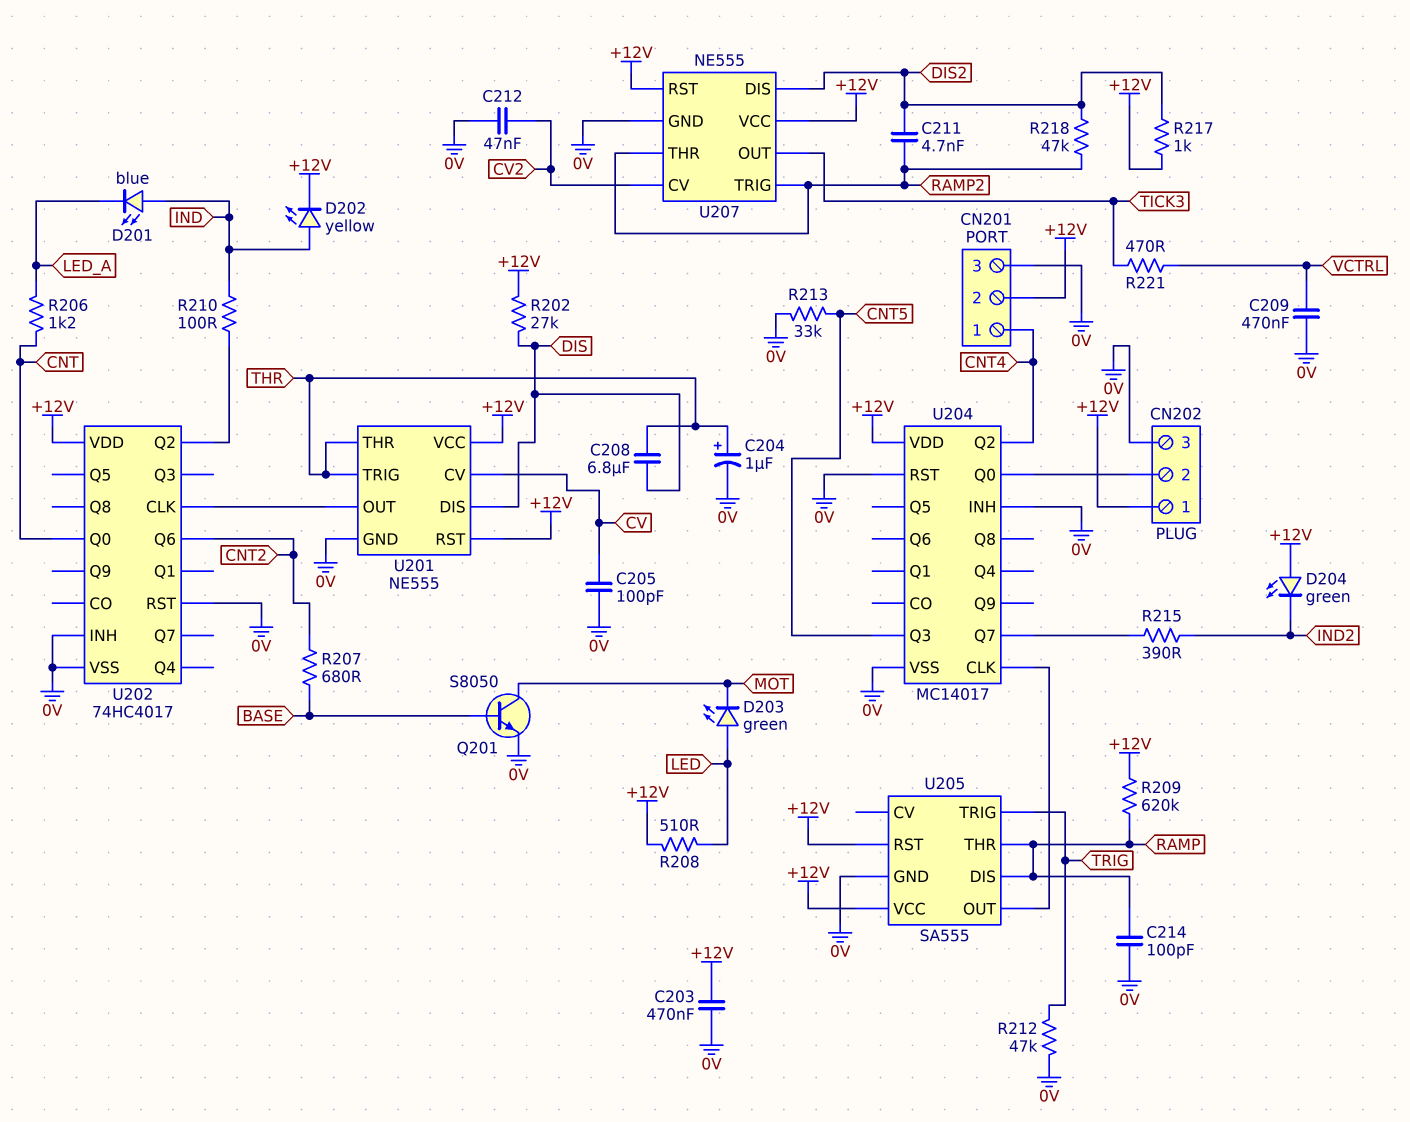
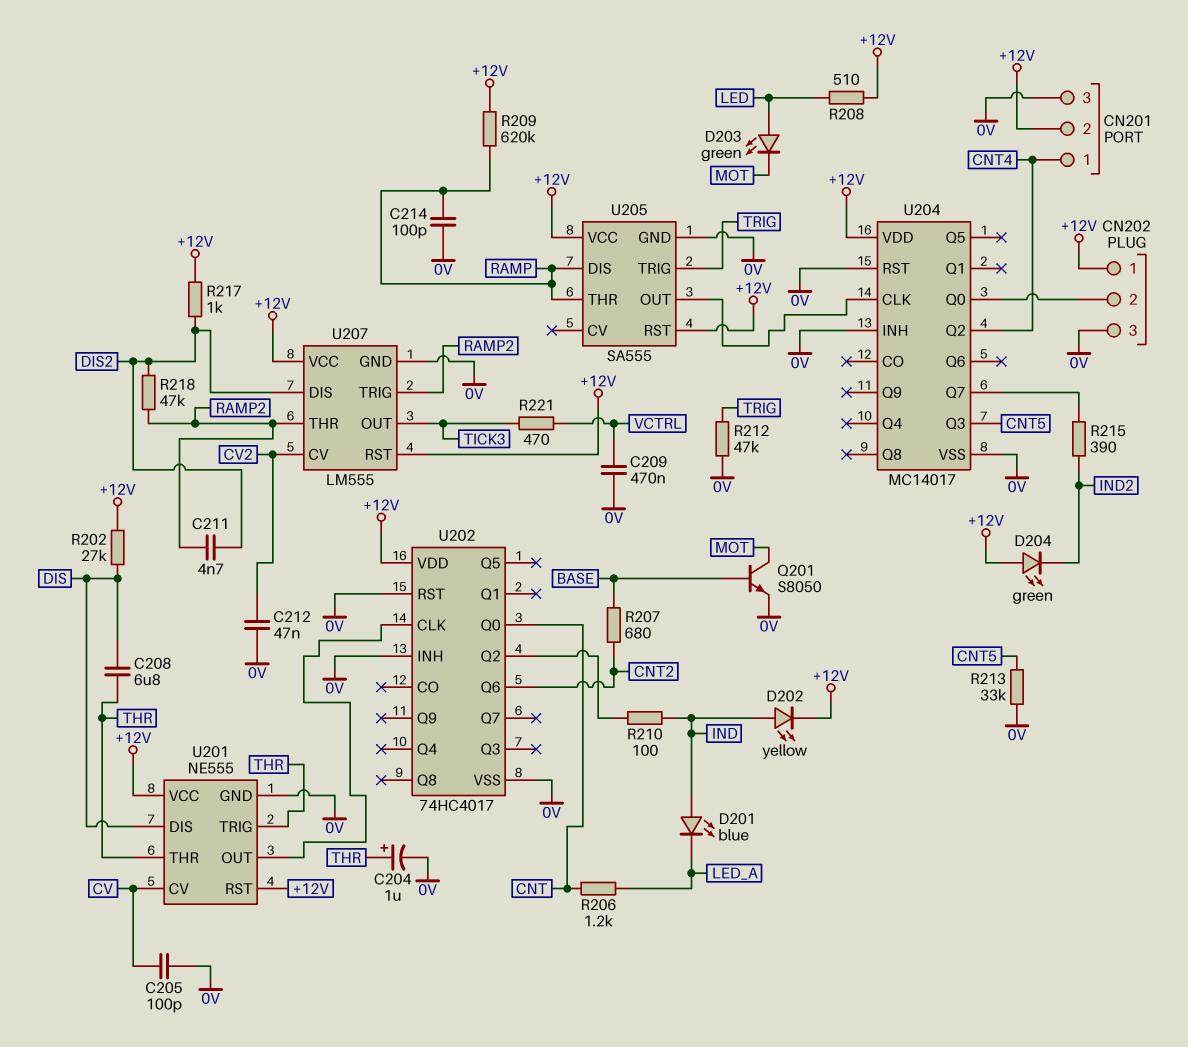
C203: 470nF (+12V, 0V) -> none
U207: NE555 -> LM555

